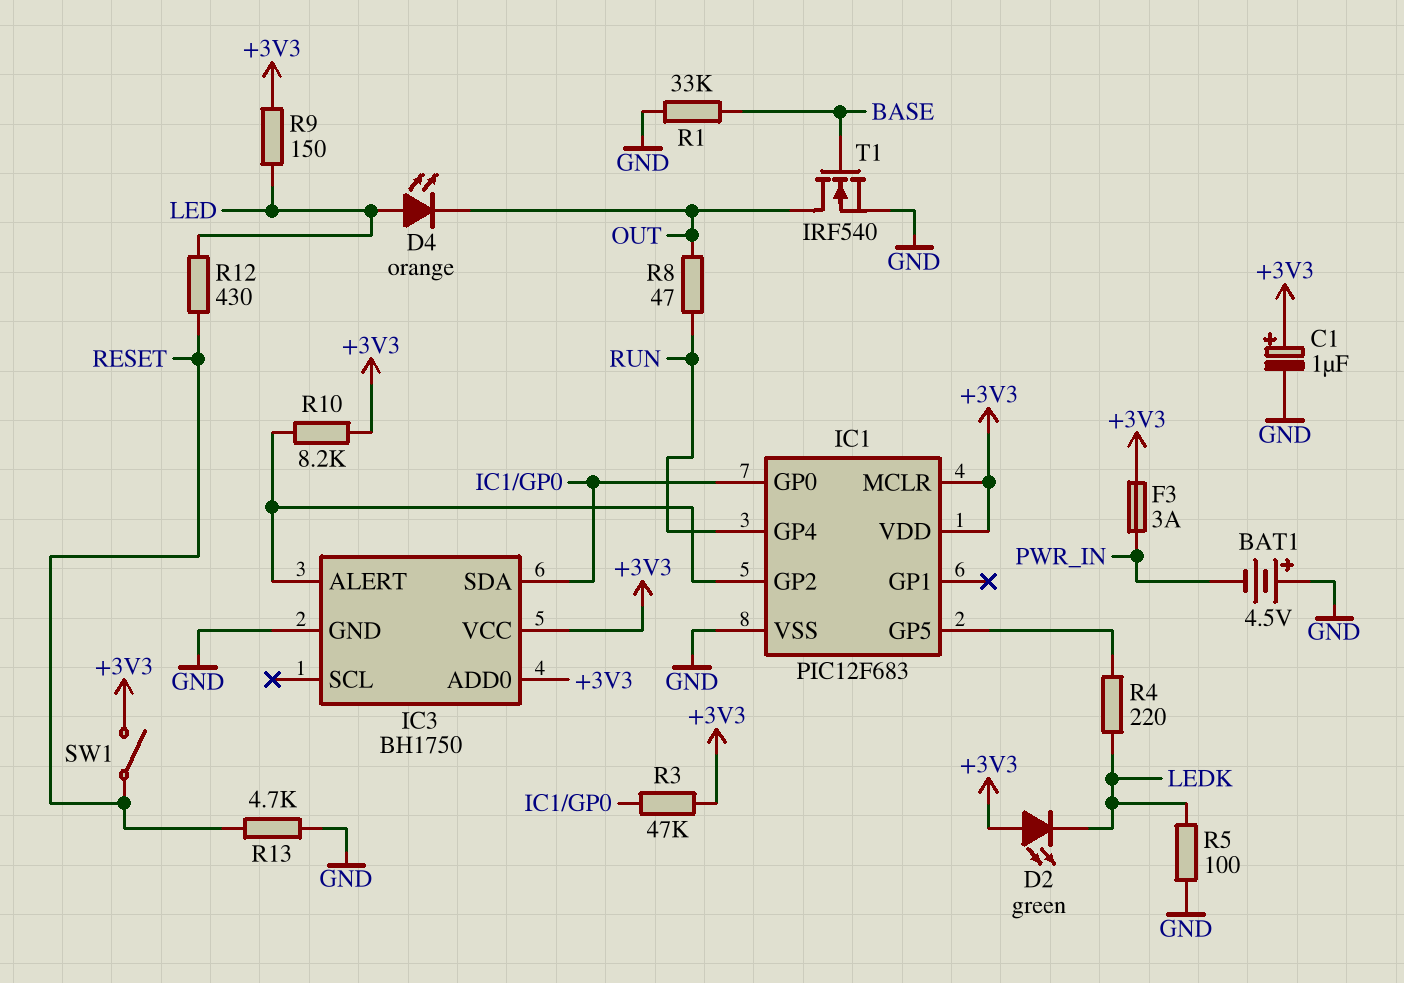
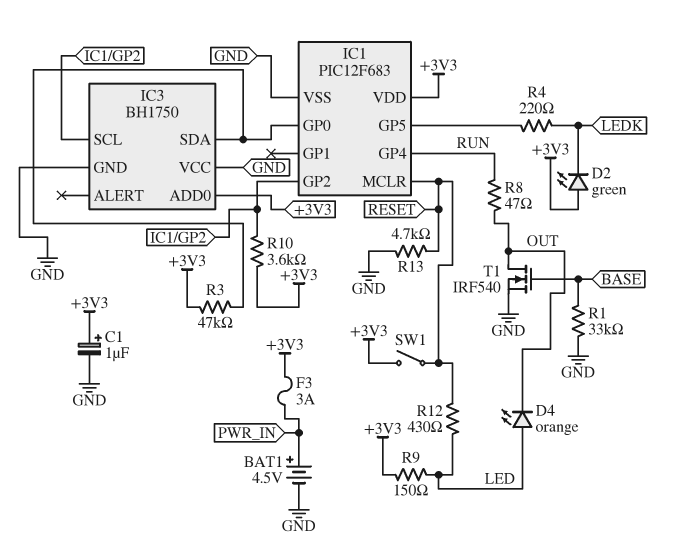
BAT1: 4.5V (plus GND, minus PWR_IN) -> 4.5V (plus PWR_IN, minus GND)
IC1 pin MCLR: +3V3 -> RESET
IC3 pin ALERT: IC1/GP2 -> none
IC3 pin SCL: none -> IC1/GP2
IC3 pin VCC: +3V3 -> GND
R5: 100 (GND, LEDK) -> none
R10: 8.2k (+3V3, IC1/GP2) -> 3.6k (+3V3, IC1/GP2)

